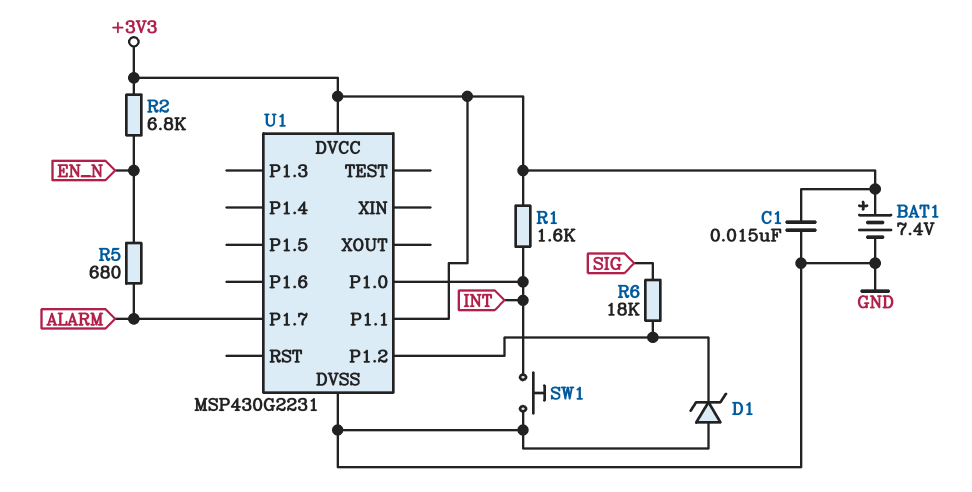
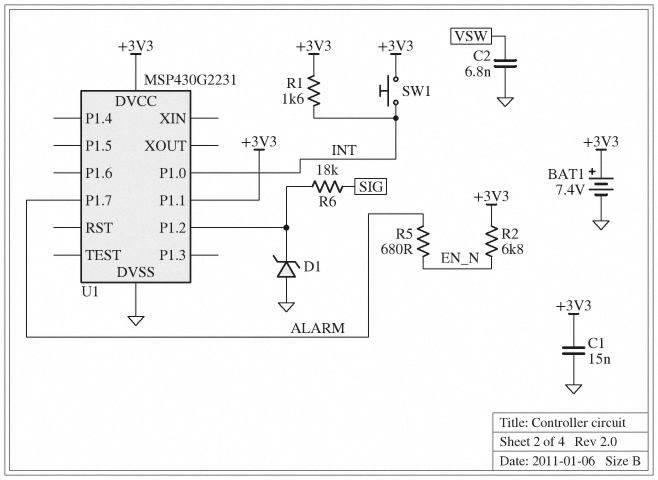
C2: none -> 6.8nF (GND, VSW)
SW1: button (GND, INT) -> button (+3V3, INT)

